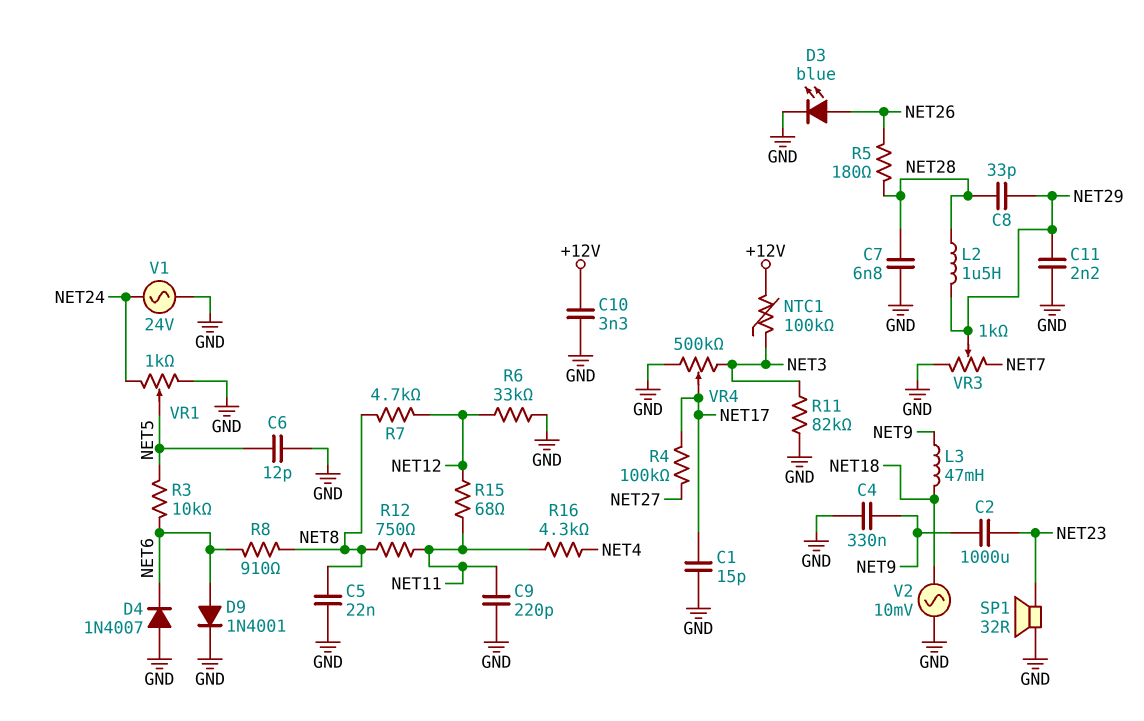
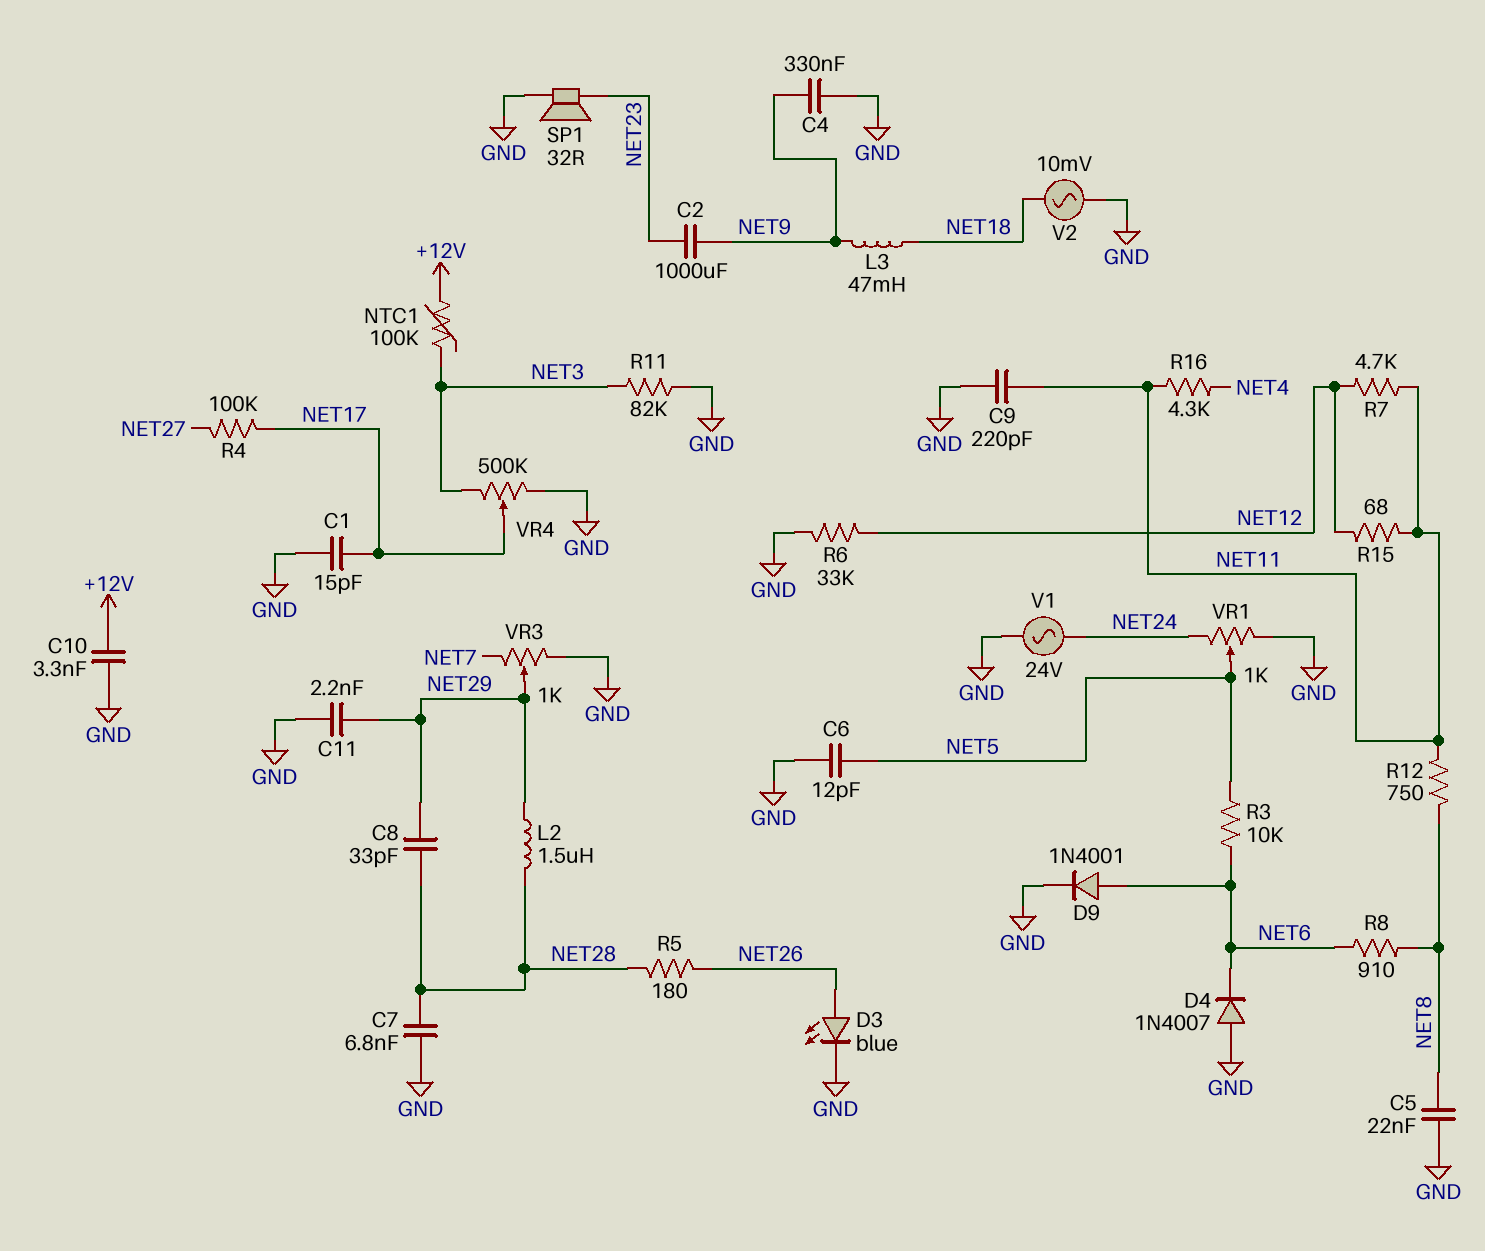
R7: 4.7k (NET8, NET12) -> 4.7k (NET11, NET12)

